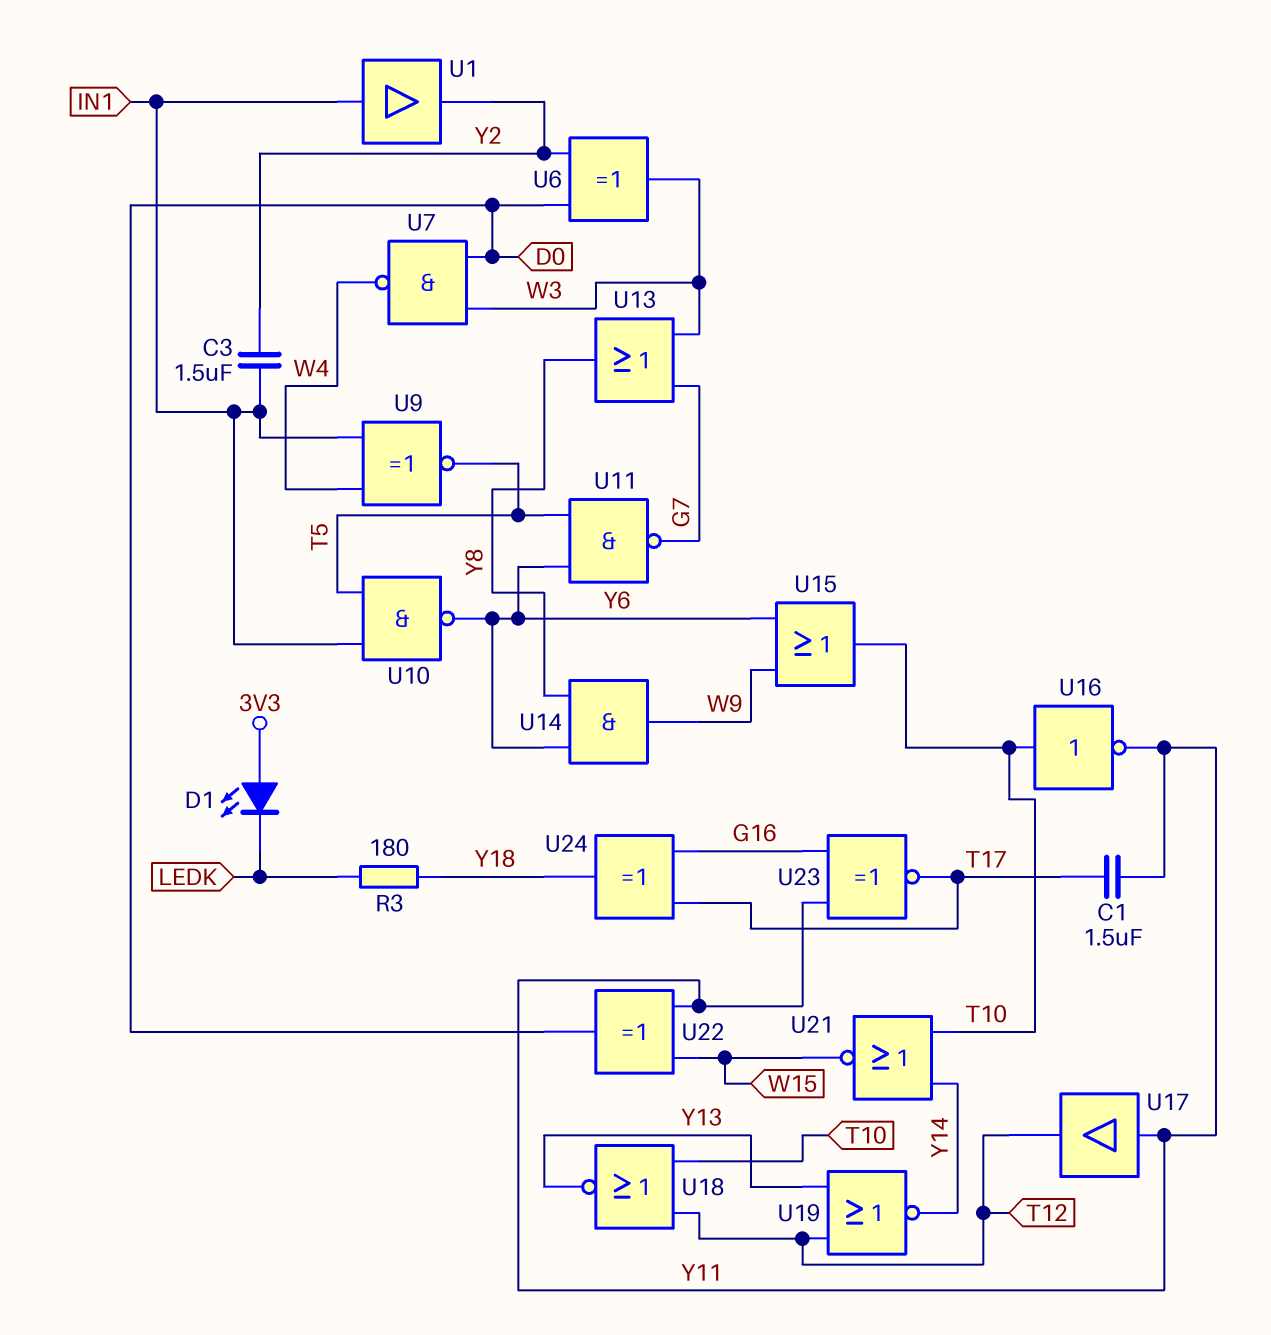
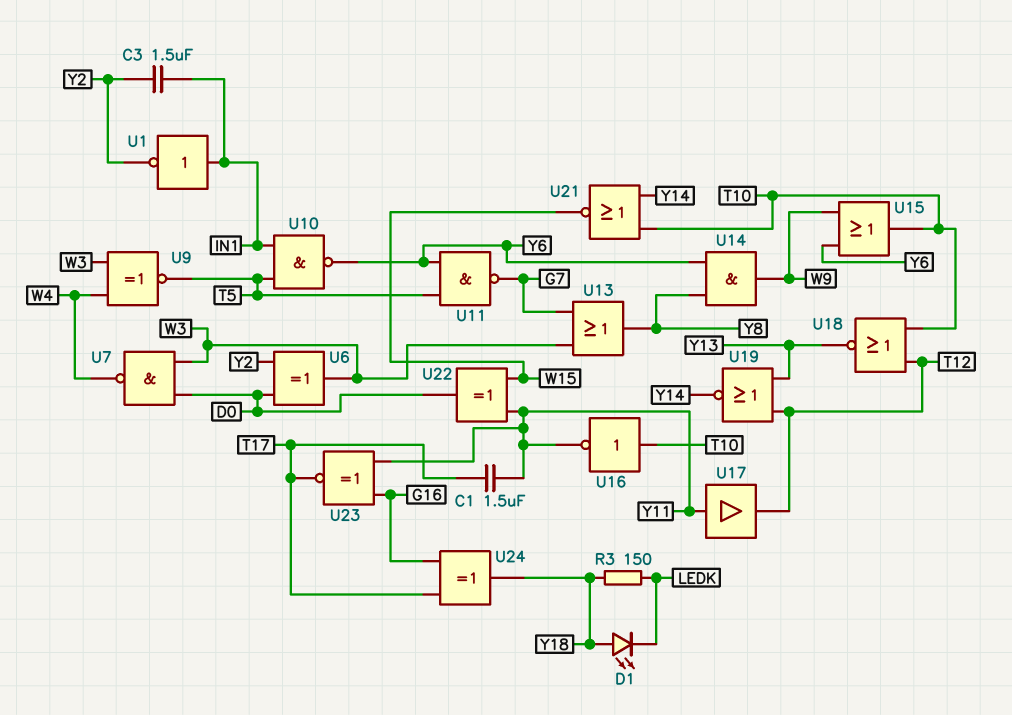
D1: LED (A 3V3, K LEDK) -> LED (A Y18, K LEDK)
R3: 180 (LEDK, Y18) -> 150 (LEDK, Y18)
U1: buffer (in IN1, out Y2) -> NOT (in IN1, out Y2)
U9: XNOR (in IN1, in W4, out T5) -> XNOR (in W3, in W4, out T5)

